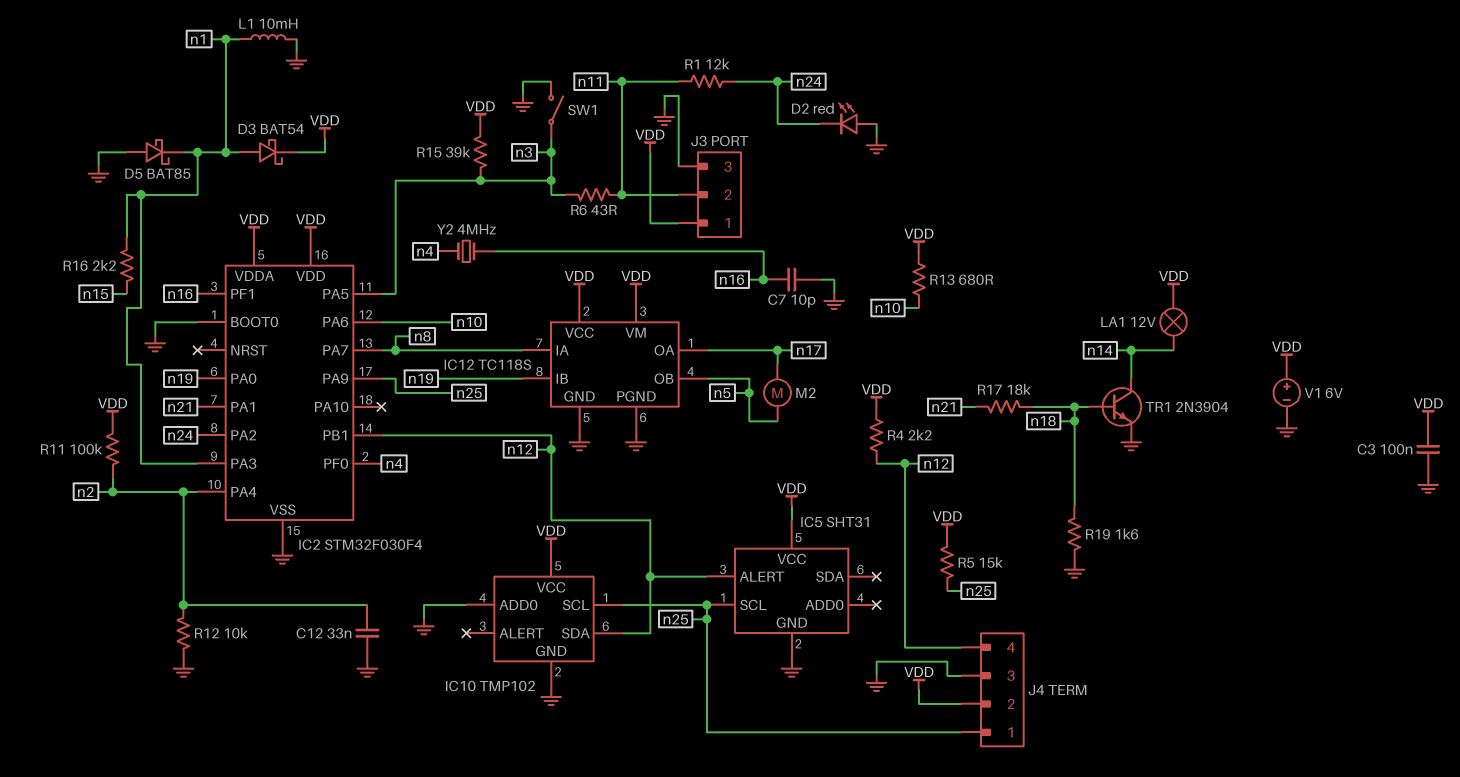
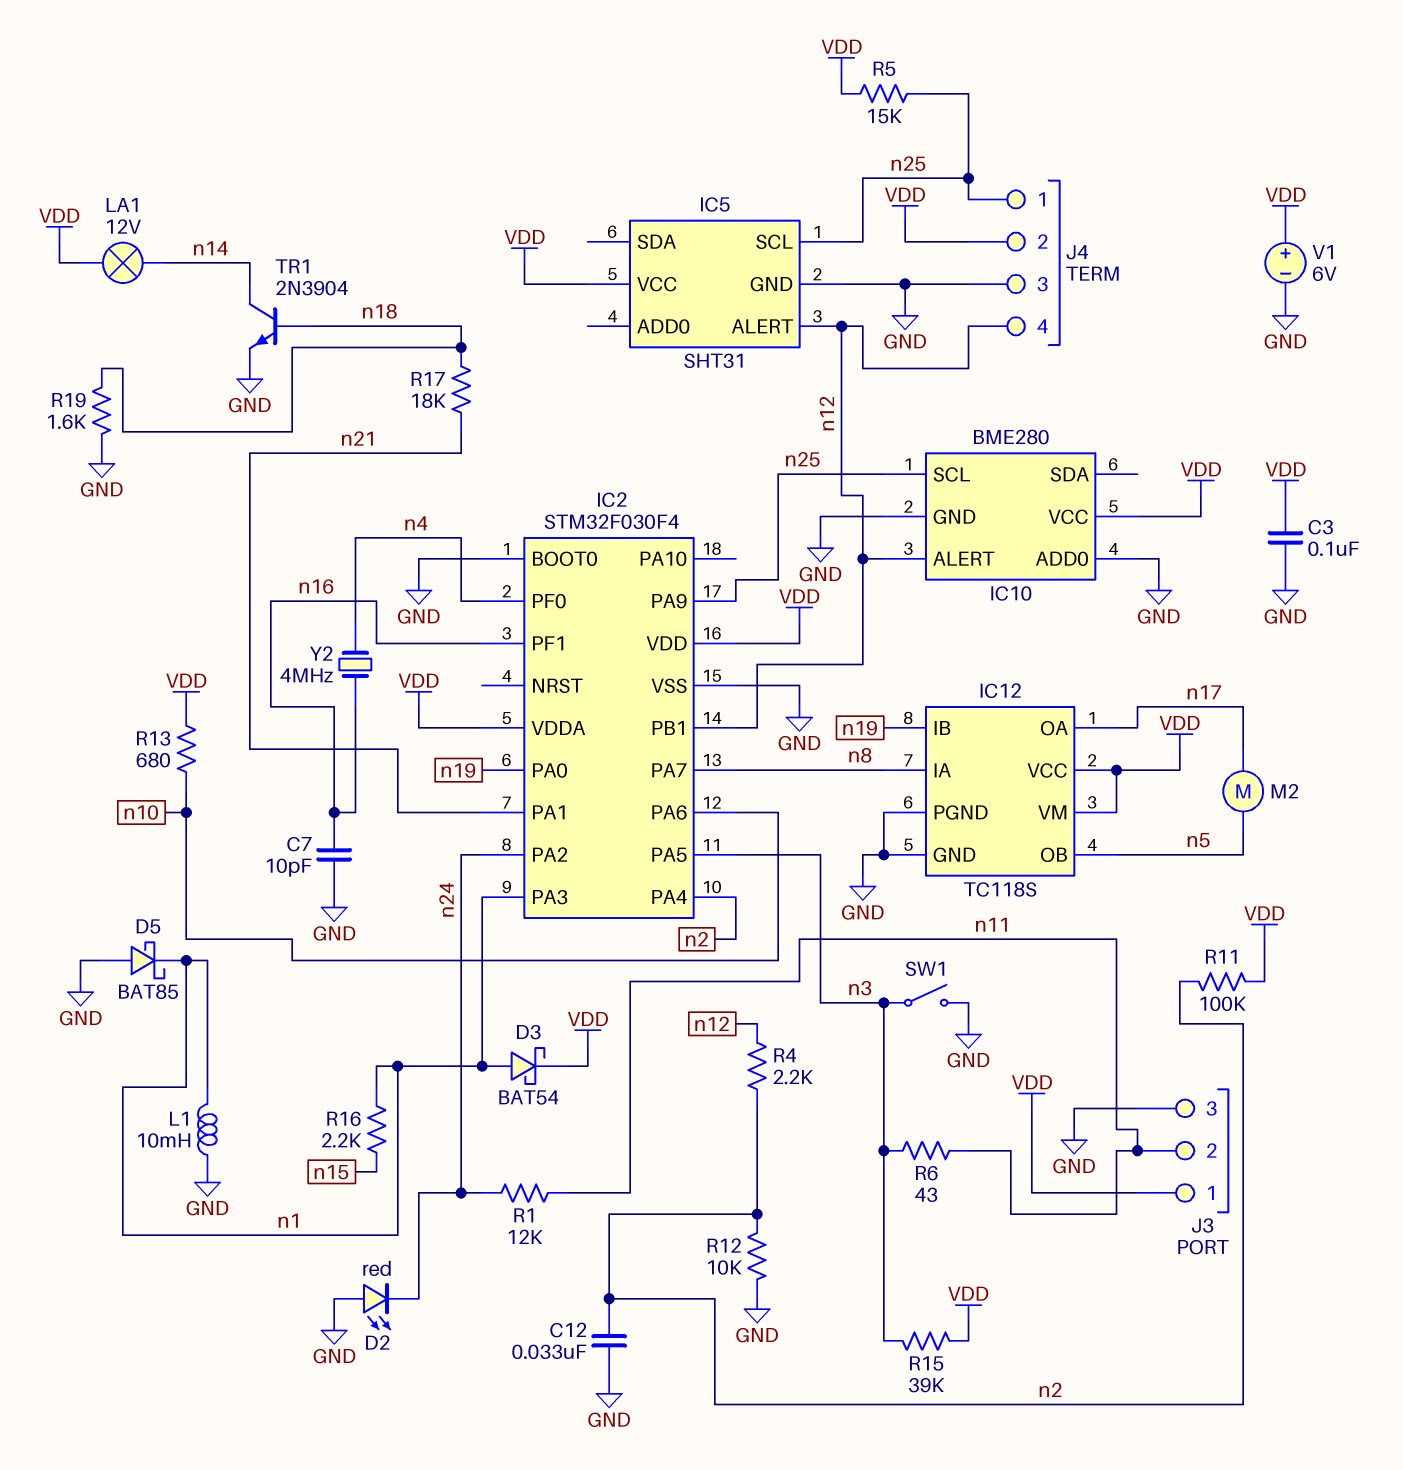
IC10: TMP102 -> BME280
IC10 pin ALERT: none -> n12
IC10 pin SDA: n12 -> none
R4: 2.2k (VDD, n12) -> 2.2k (n2, n12)

